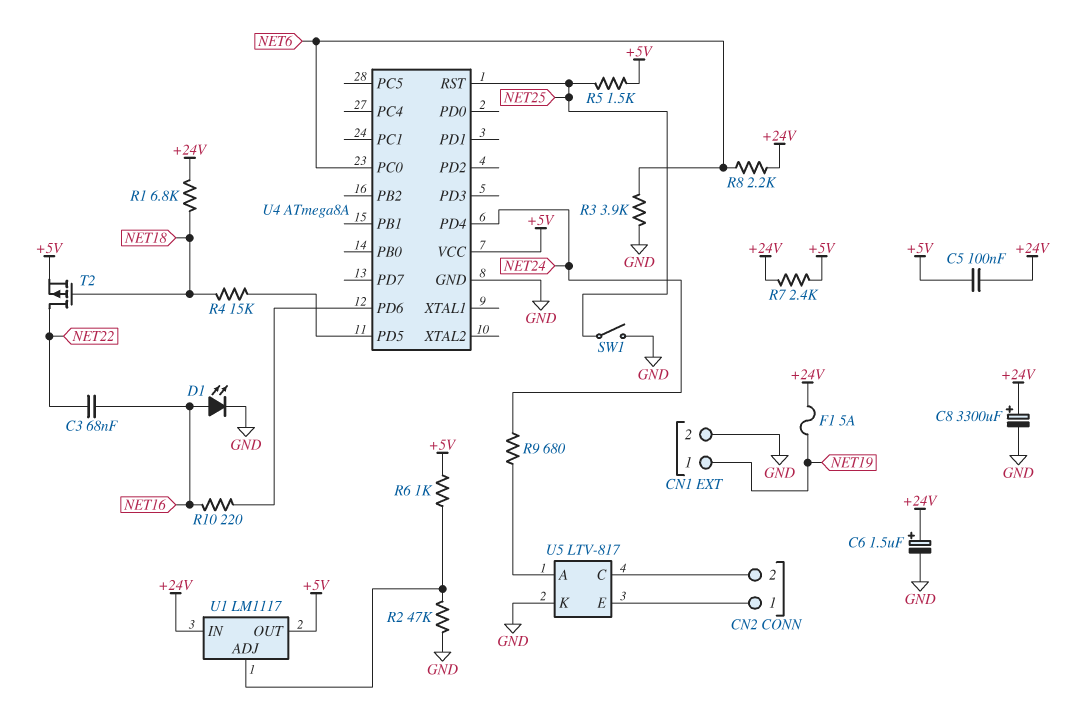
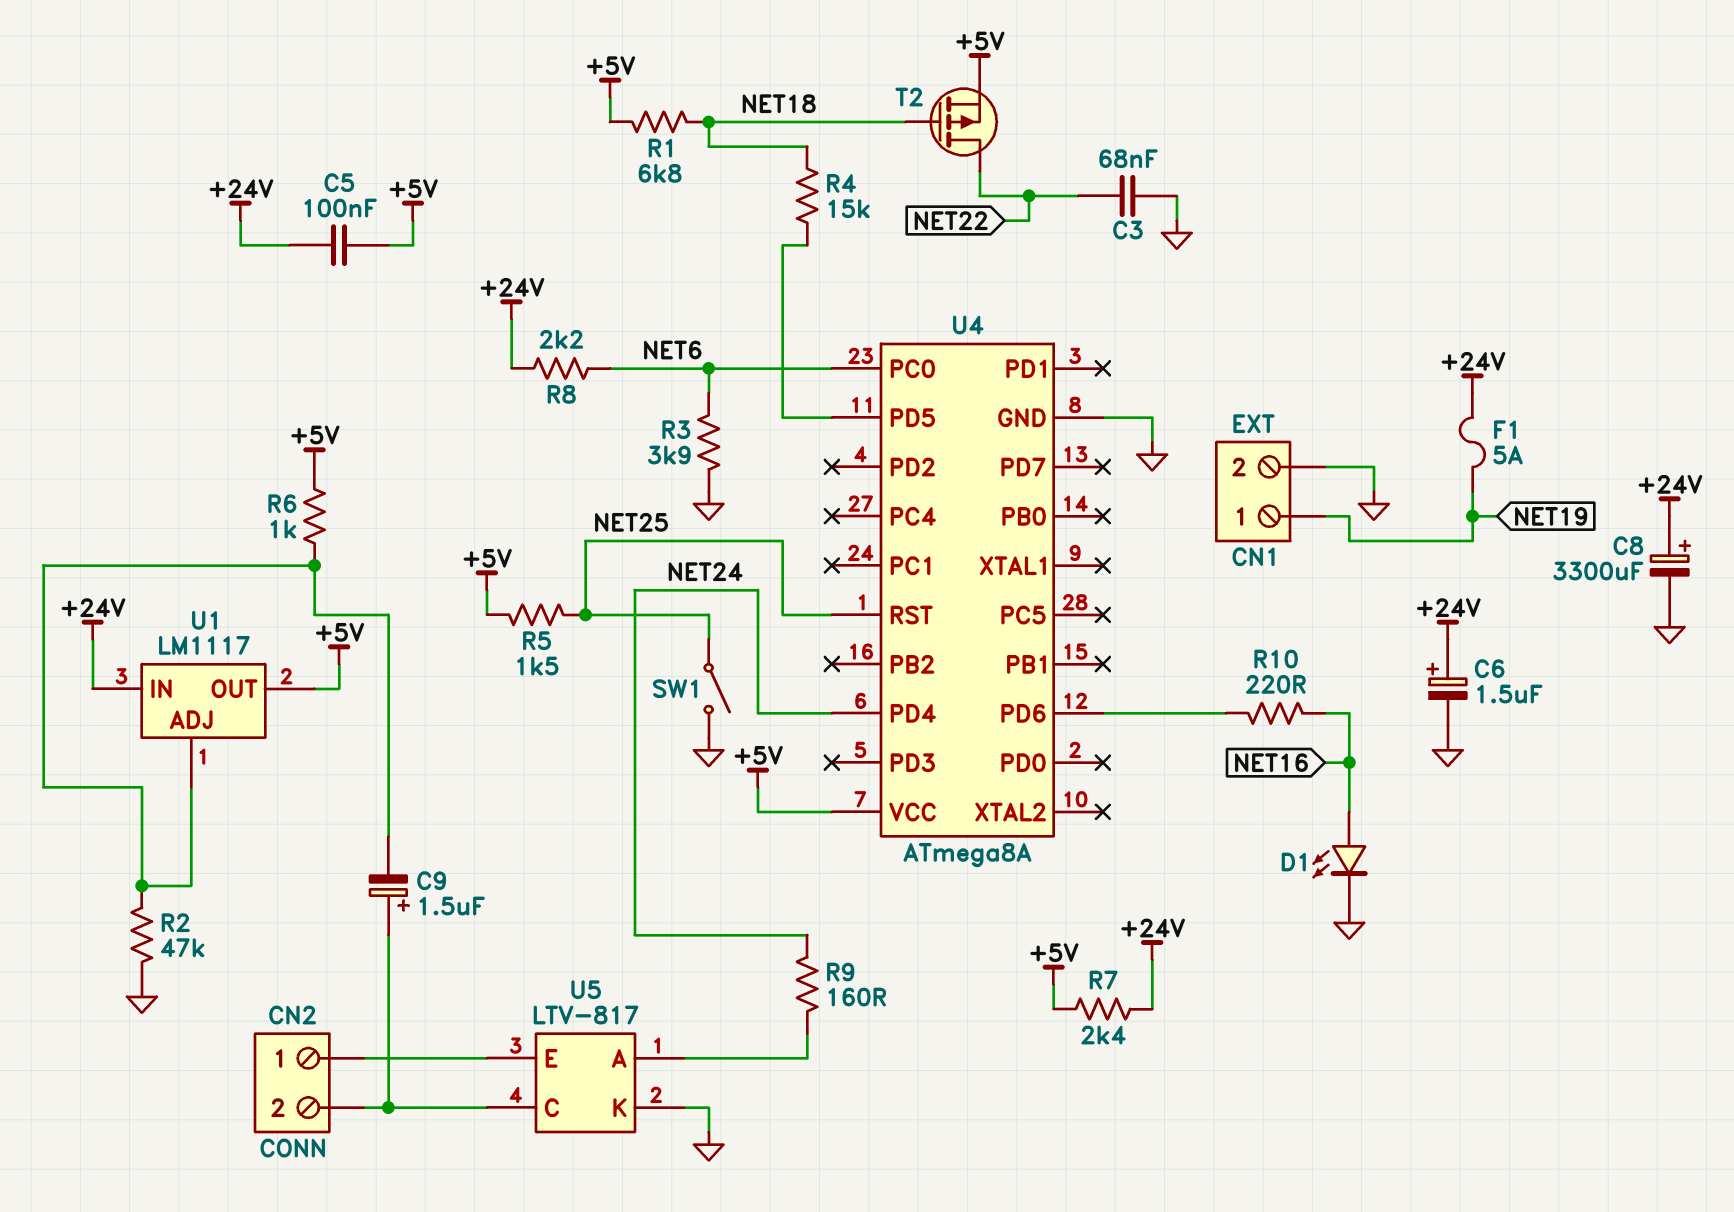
C3: 68nF (NET16, NET22) -> 68nF (GND, NET22)
C9: none -> 1.5uF (plus CN2/2, minus U1/ADJ)
R1: 6.8k (+24V, NET18) -> 6.8k (+5V, NET18)
R9: 680 (NET24, U5/A) -> 160 (NET24, U5/A)

